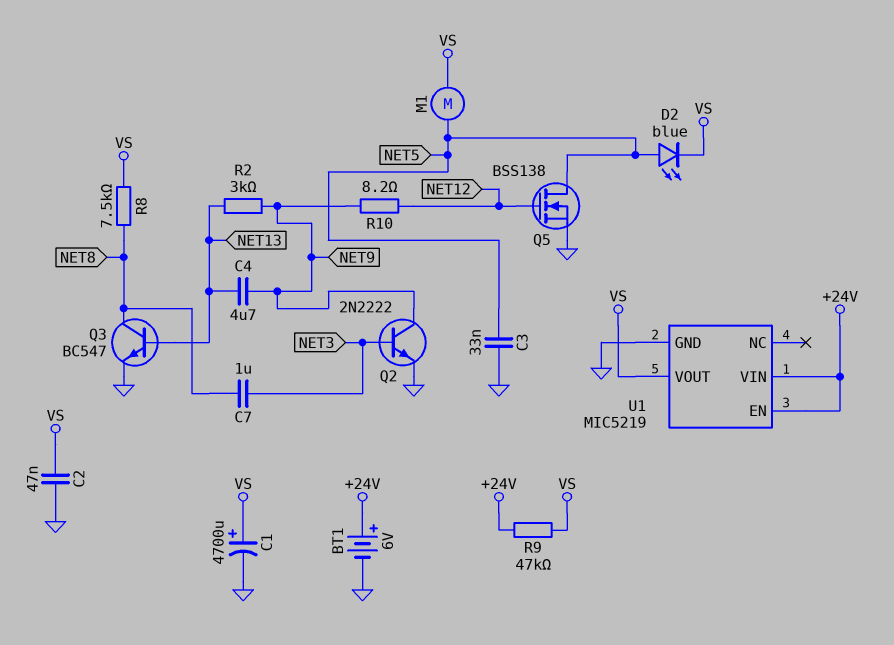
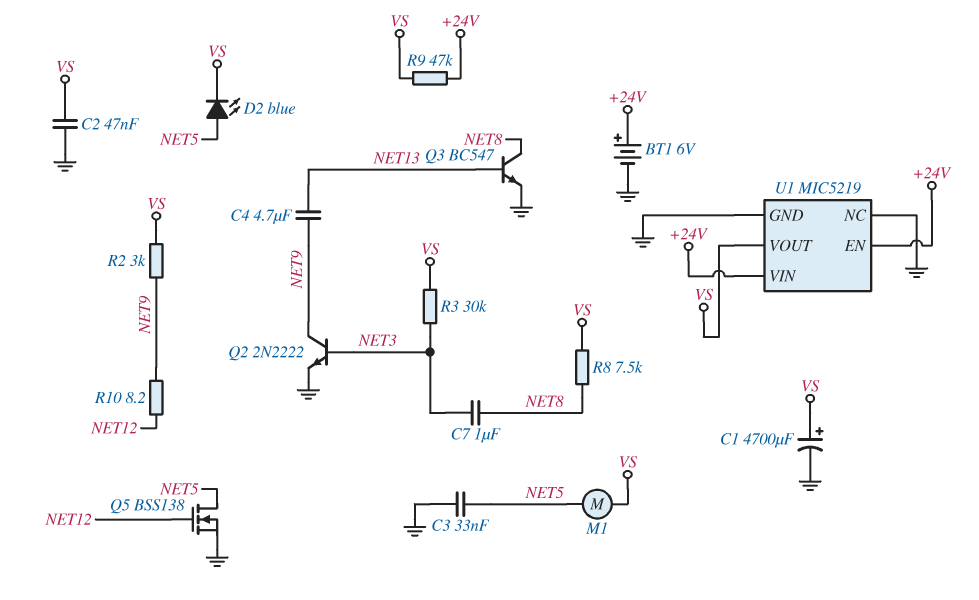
R2: 3k (NET9, NET13) -> 3k (NET9, VS)
R3: none -> 30k (NET3, VS)
U1 pin NC: none -> GND

